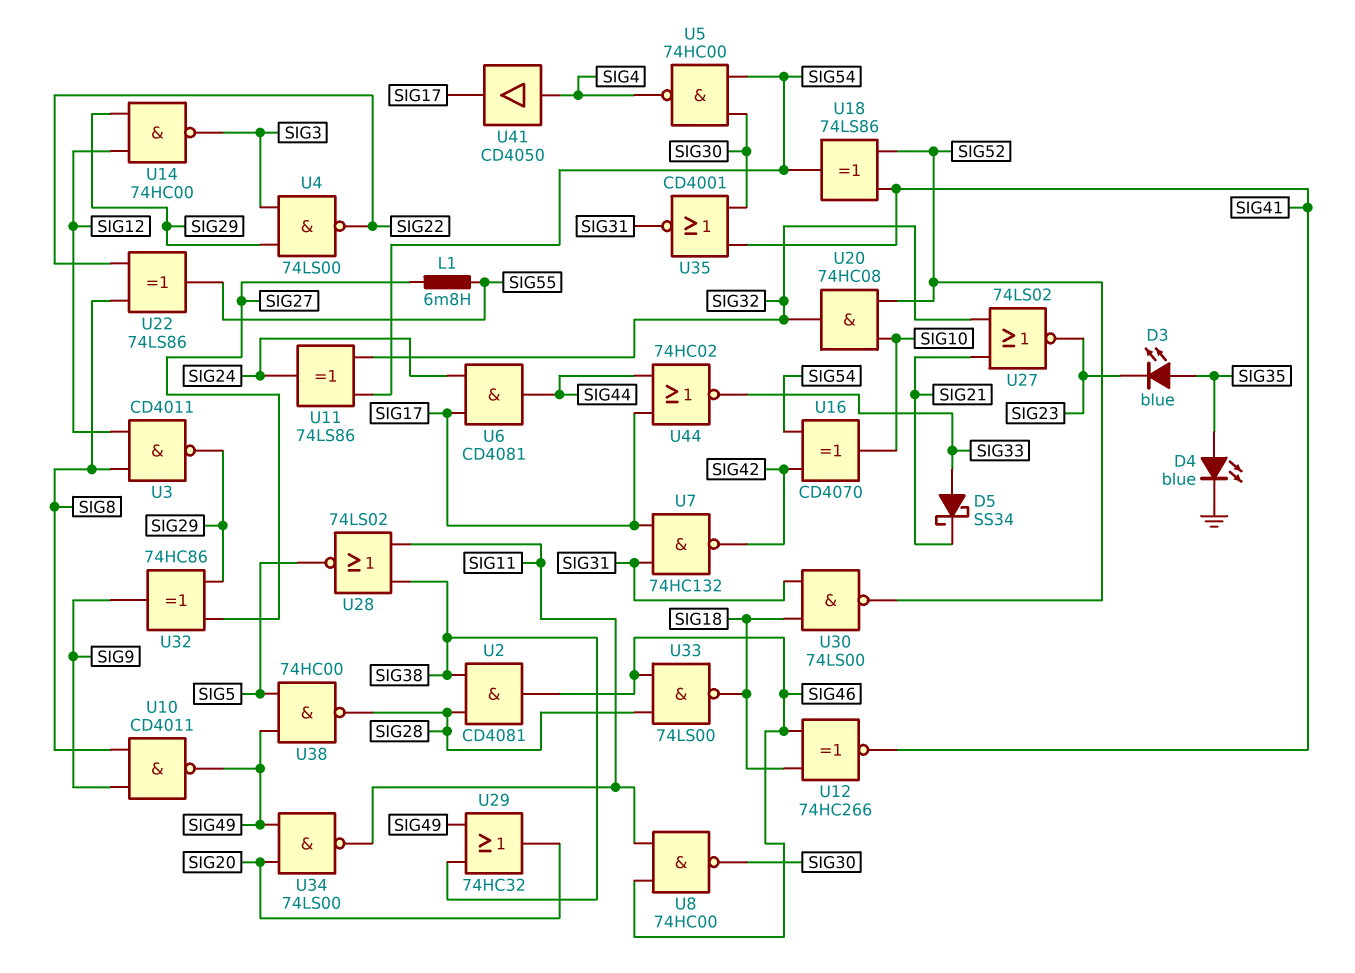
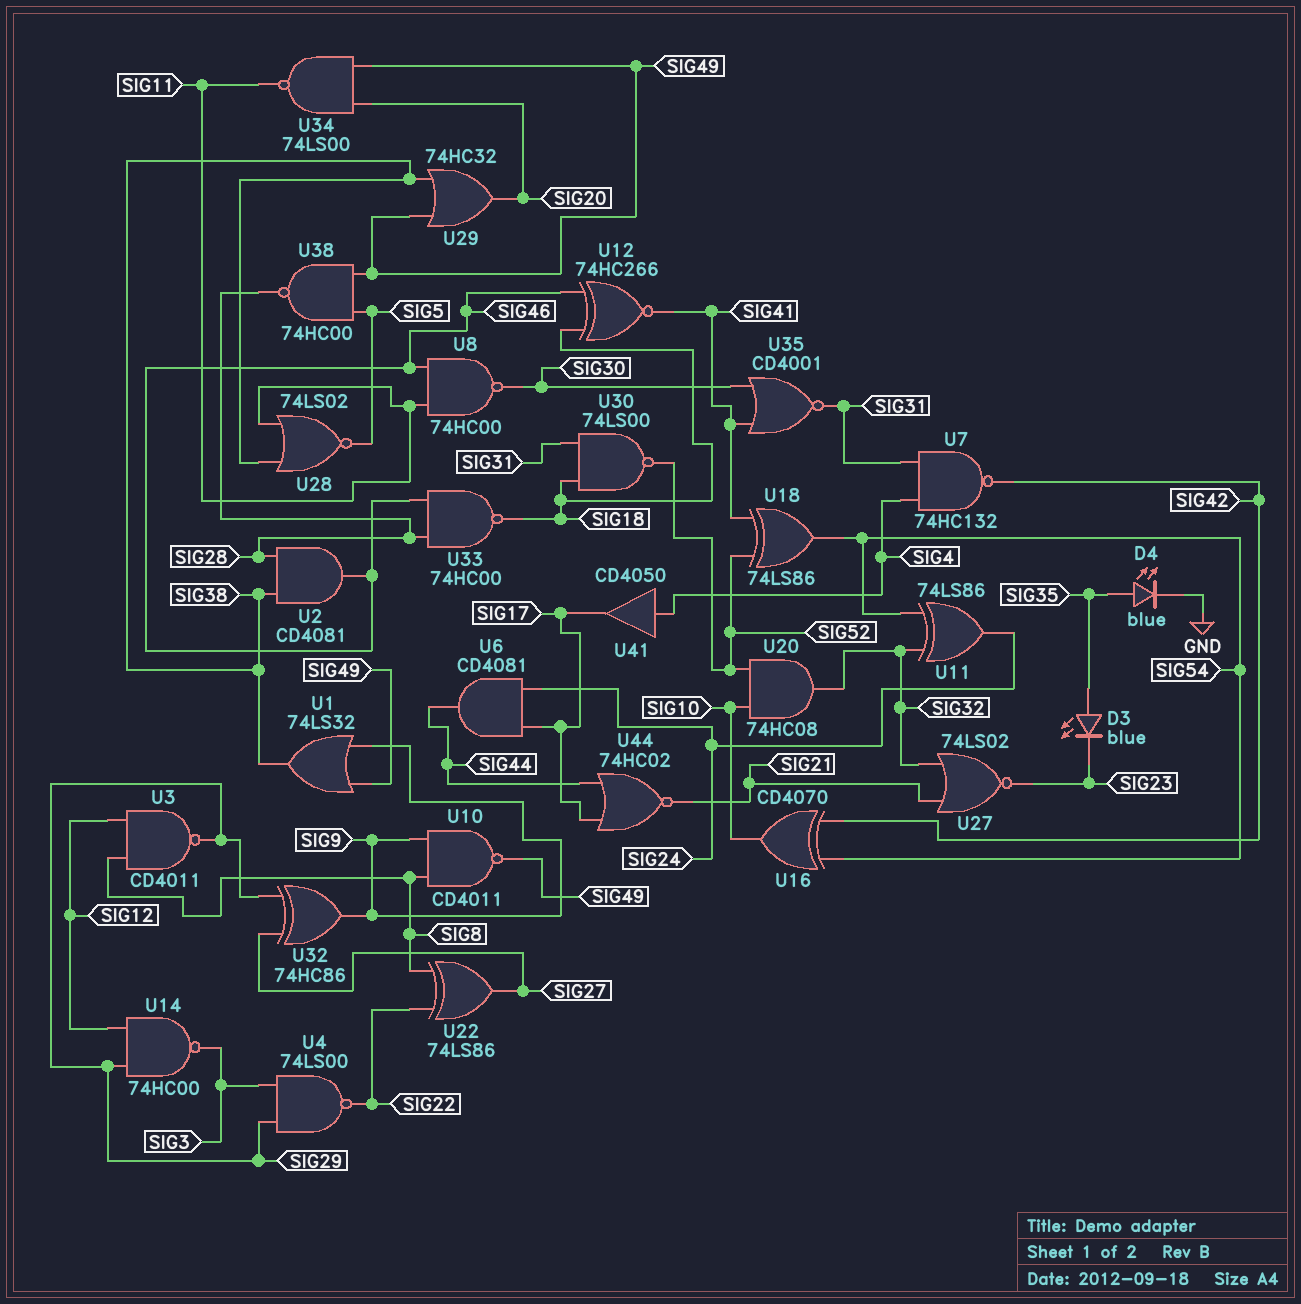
D5: schottky SS34 (A SIG33, K SIG21) -> none
L1: 6.8mH (SIG27, SIG55) -> none
U1: none -> OR 74LS32 (in SIG9, in SIG49, out SIG38)
U5: NAND 74HC00 (in SIG30, in SIG54, out SIG4) -> none
U7: NAND 74HC132 (in SIG17, in SIG31, out SIG42) -> NAND 74HC132 (in SIG4, in SIG31, out SIG42)
U22: XOR 74LS86 (in SIG8, in SIG22, out SIG55) -> XOR 74LS86 (in SIG8, in SIG22, out SIG27)
U33: NAND 74LS00 (in SIG28, in SIG46, out SIG18) -> NAND 74HC00 (in SIG28, in SIG46, out SIG18)
U44: NOR 74HC02 (in SIG17, in SIG44, out SIG33) -> NOR 74HC02 (in SIG17, in SIG44, out SIG21)

